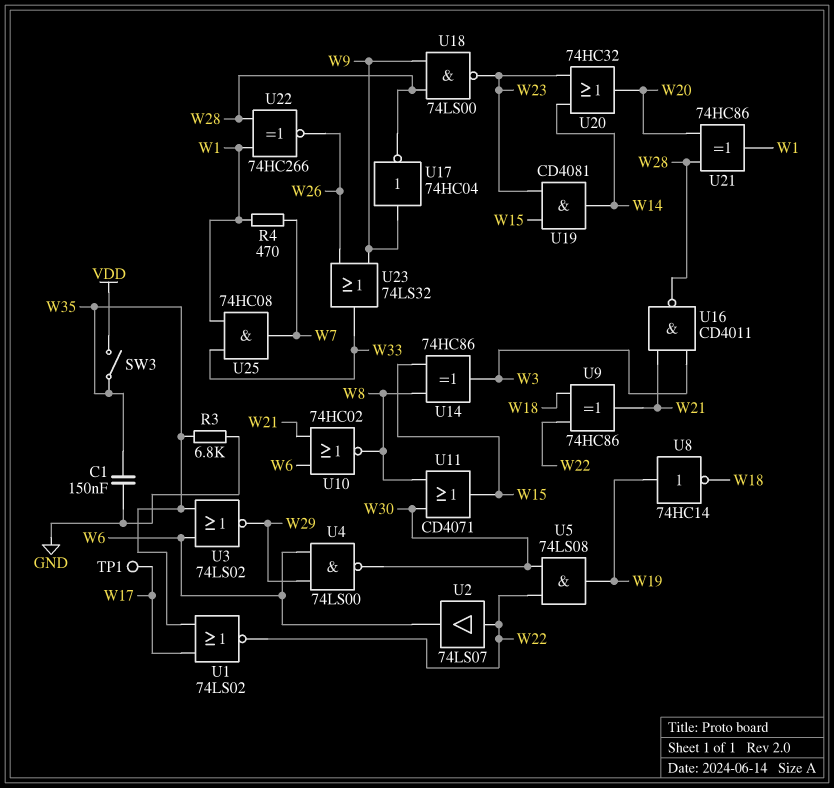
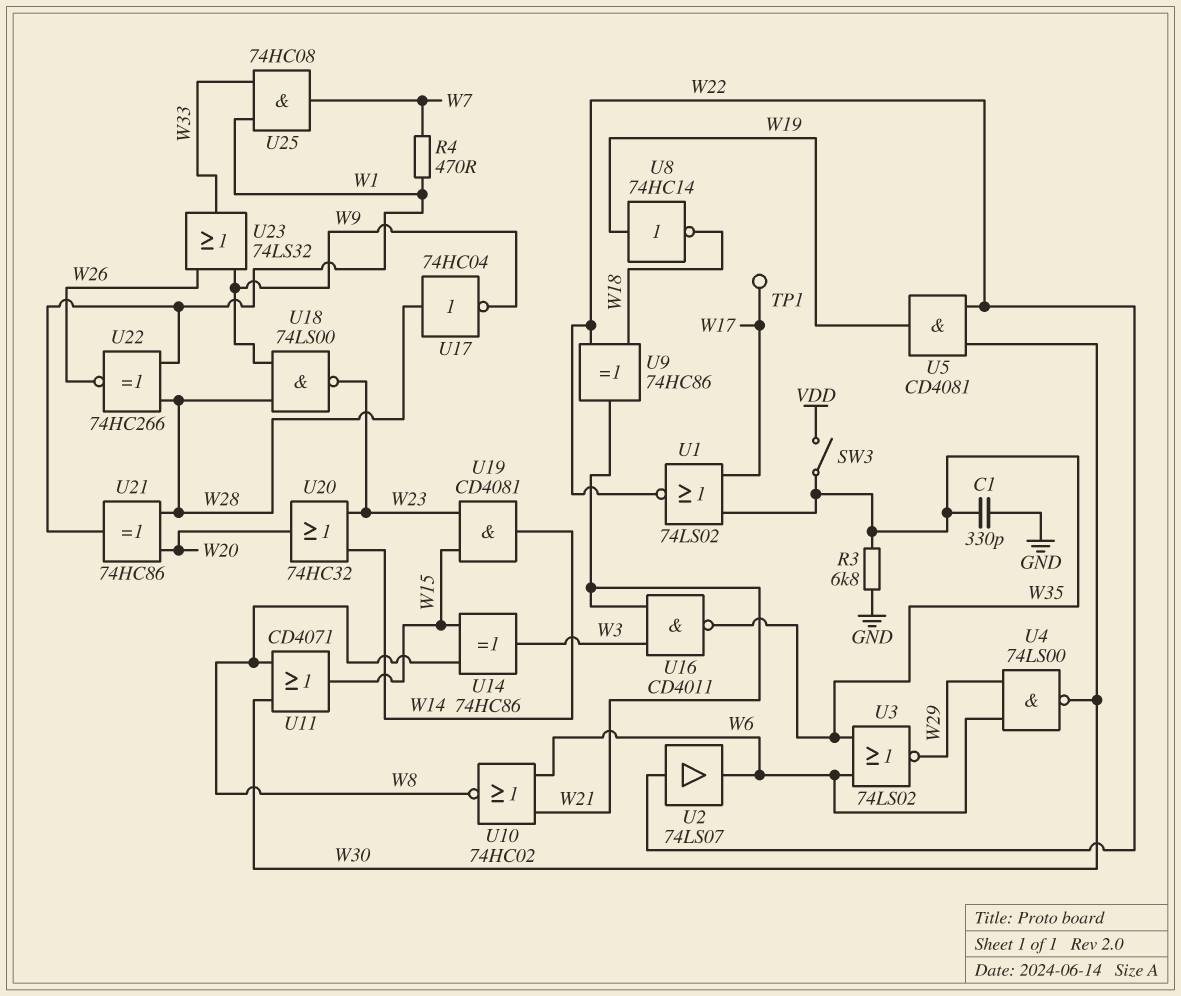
C1: 150nF (GND, W35) -> 330pF (GND, W35)
U5: AND 74LS08 (in W22, in W30, out W19) -> AND CD4081 (in W22, in W30, out W19)
U16: NAND CD4011 (in W3, in W21, out W28) -> NAND CD4011 (in W3, in W21, out W35)
U17: NOT 74HC04 (in W9, out W28) -> NOT 74HC04 (in W28, out W9)

